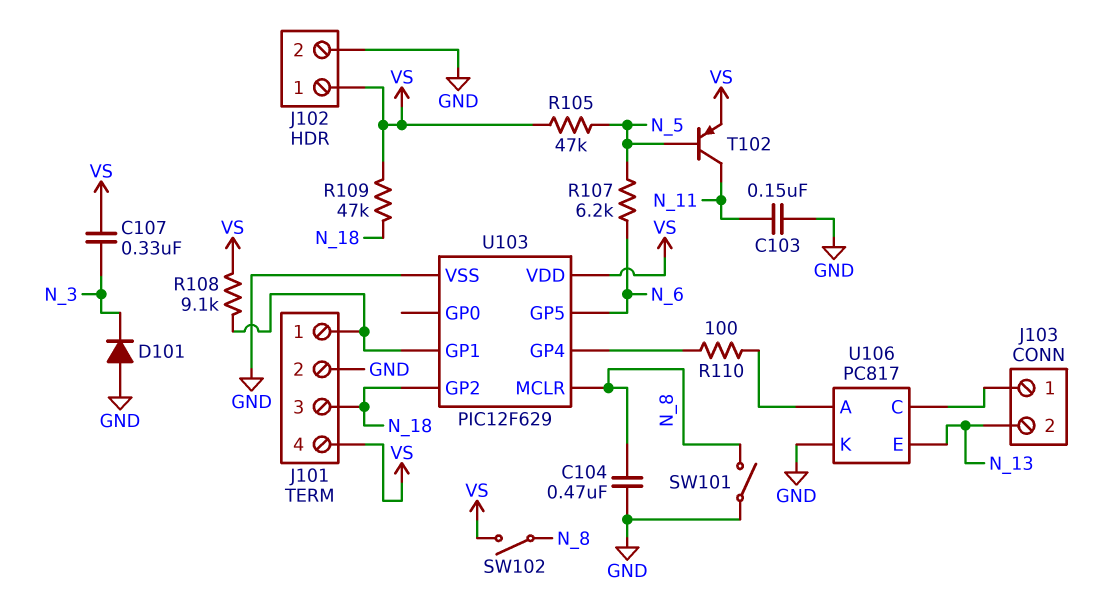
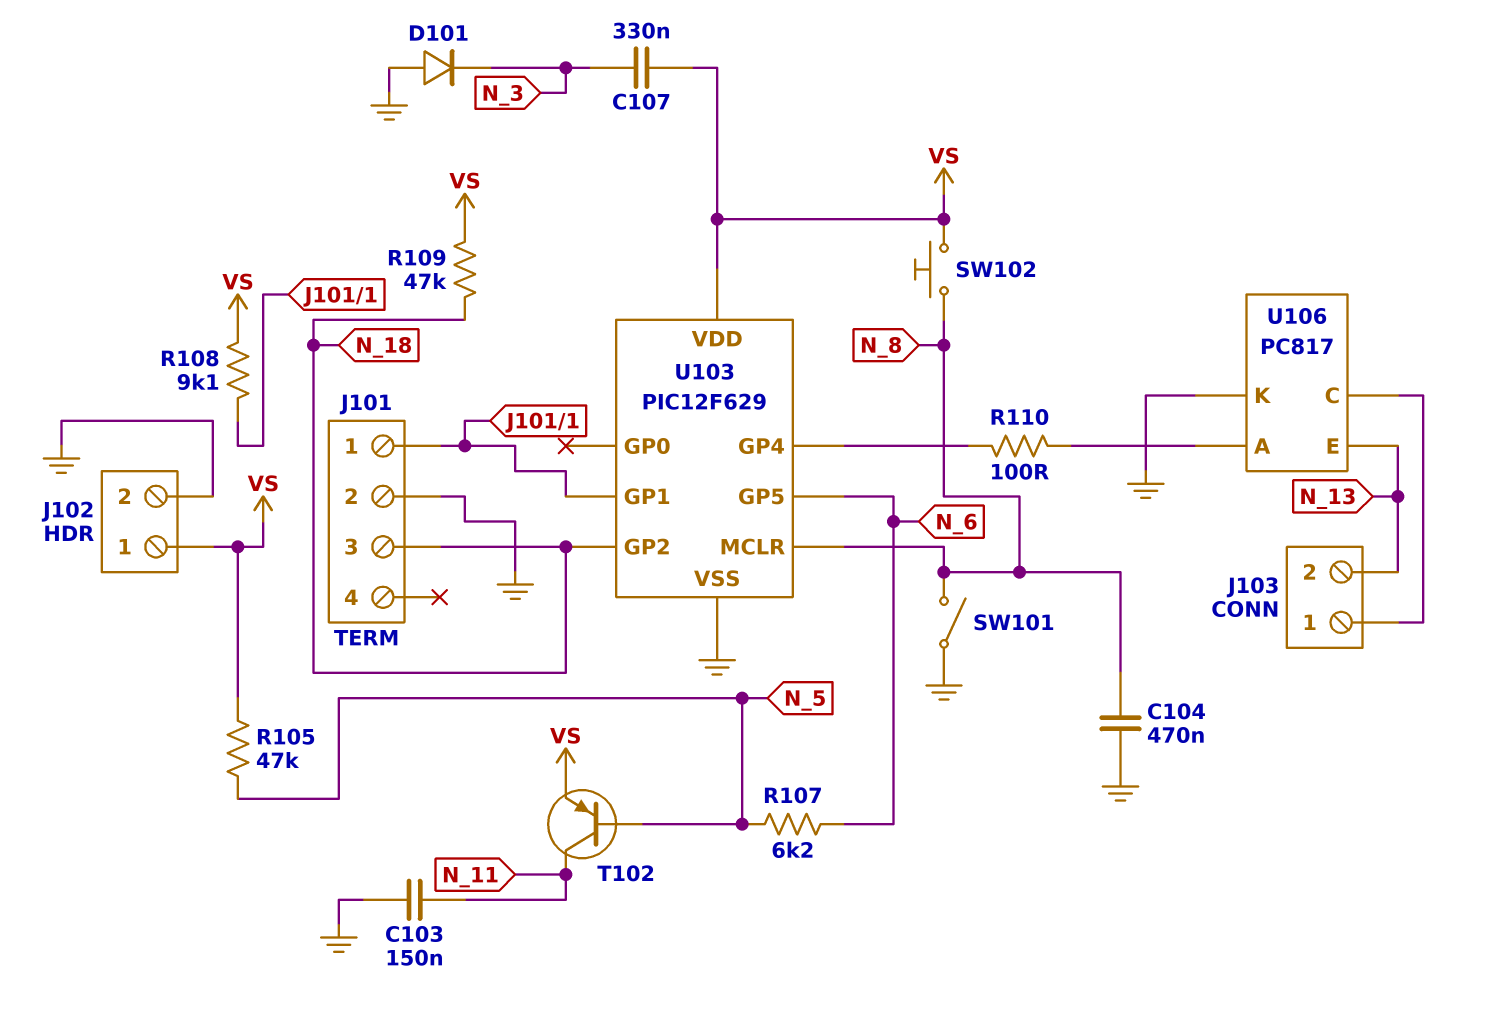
J101 pin 4: VS -> none
SW102: switch (N_8, VS) -> button (N_8, VS)

